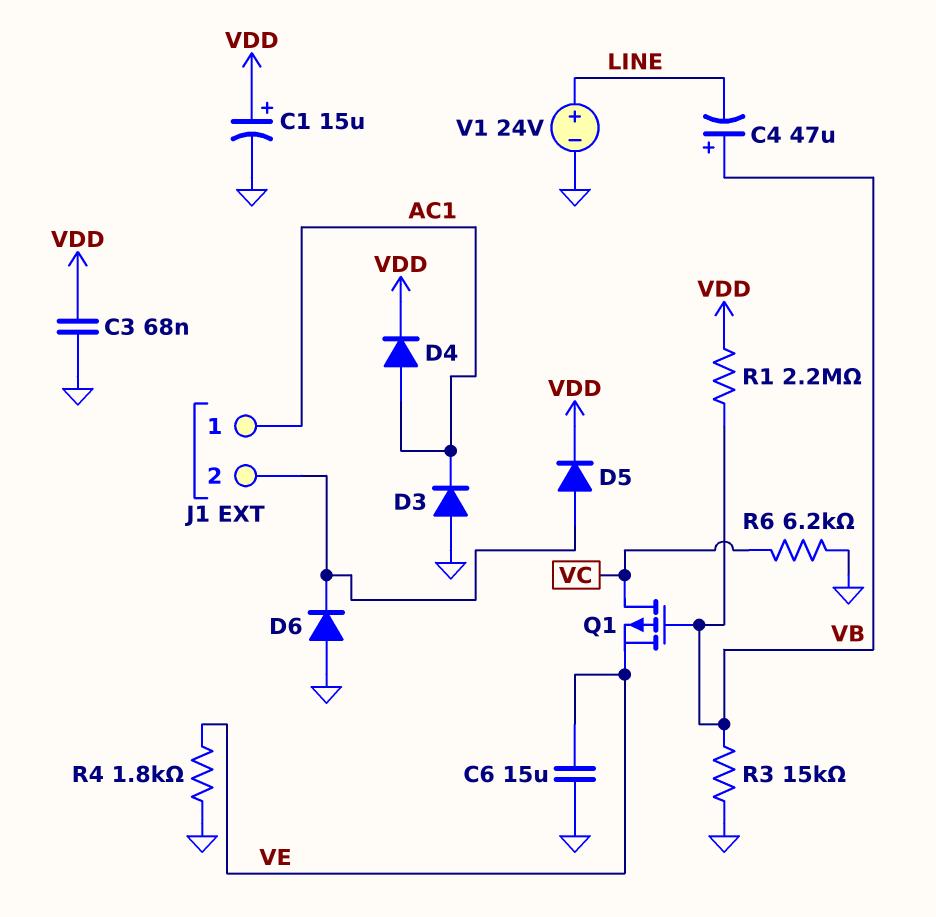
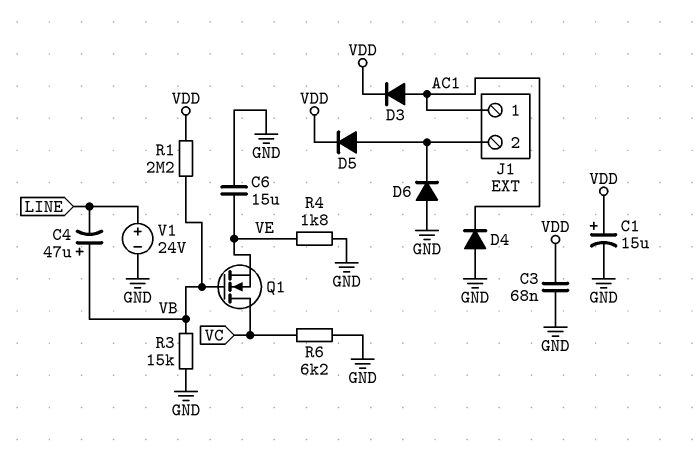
D3: diode (A GND, K AC1) -> diode (A AC1, K VDD)
D4: diode (A AC1, K VDD) -> diode (A GND, K AC1)
Q1: PMOS (G VB, D VC, S VE) -> NMOS (G VB, D VC, S VE)

